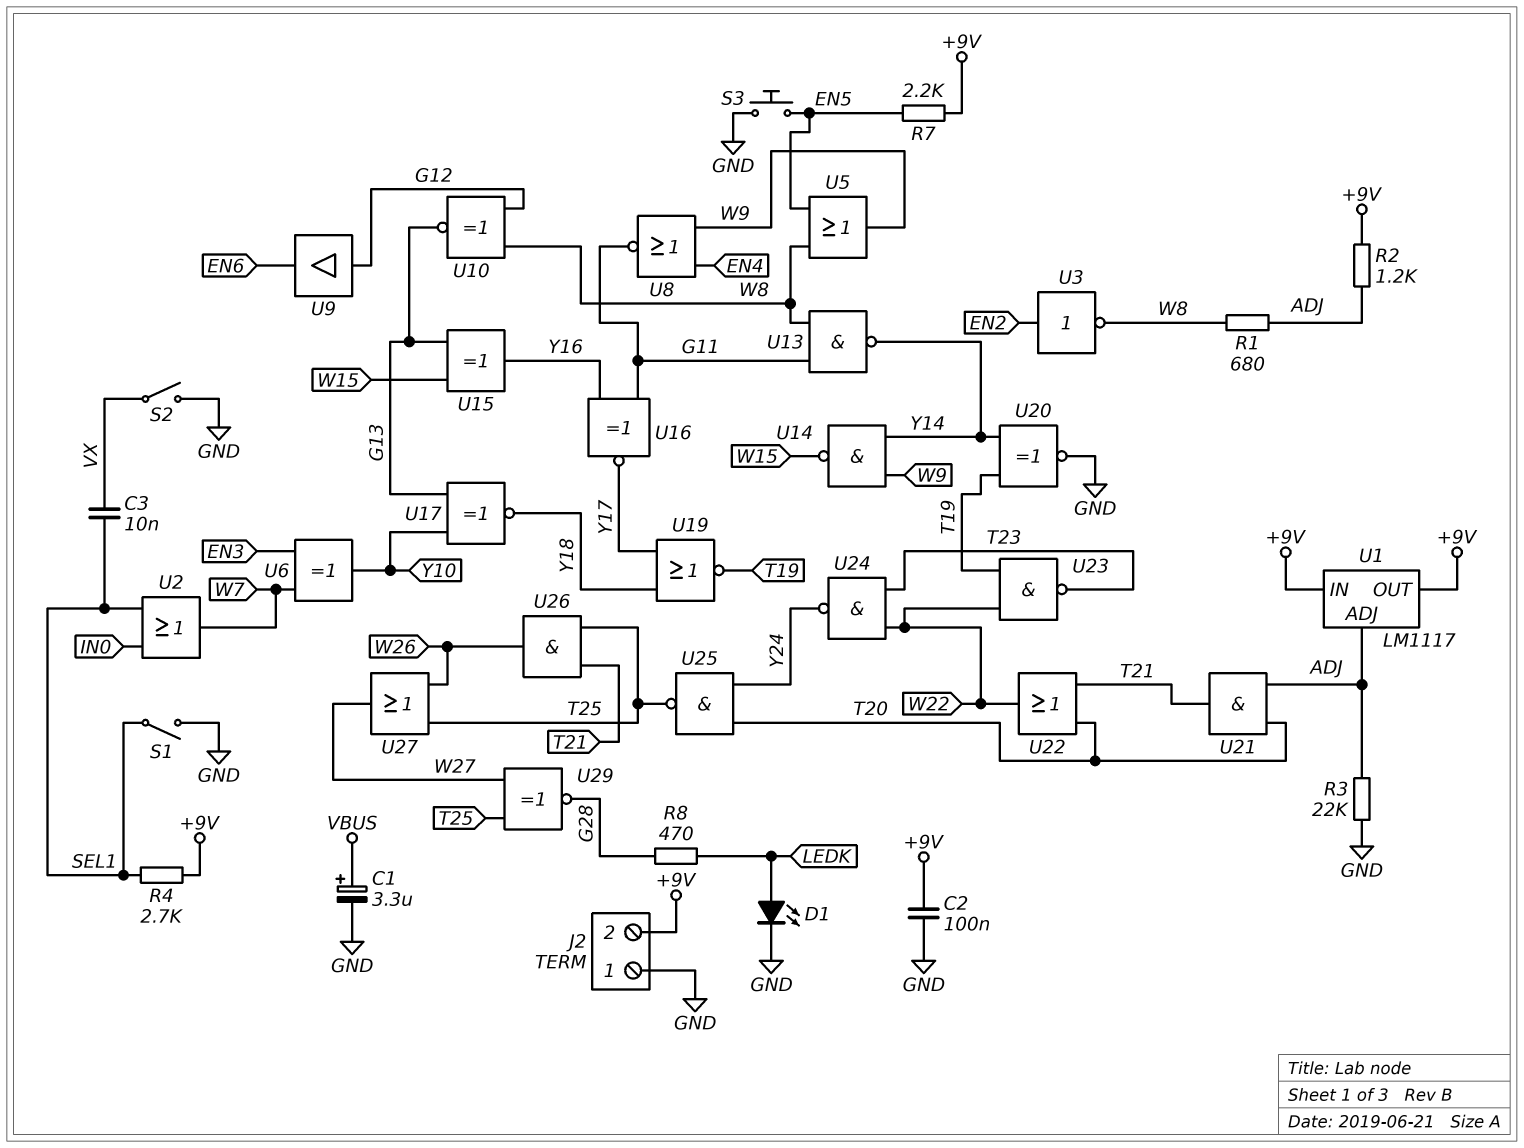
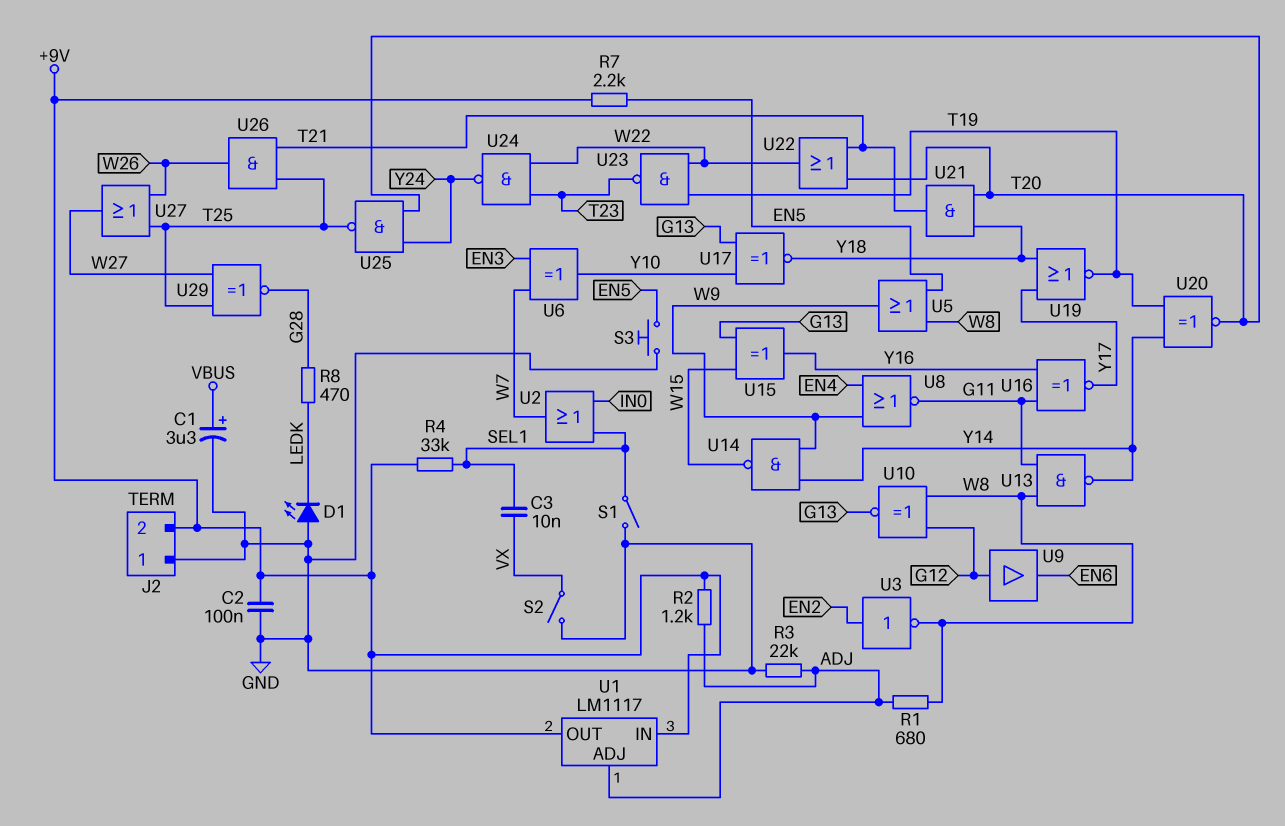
D1: LED (A LEDK, K GND) -> LED (A GND, K LEDK)
R4: 2.7k (+9V, SEL1) -> 33k (+9V, SEL1)
U20: XNOR (in T19, in Y14, out GND) -> XNOR (in T19, in Y14, out T20)
U21: AND (in ADJ, in T20, out T21) -> AND (in T20, in Y18, out T21)

